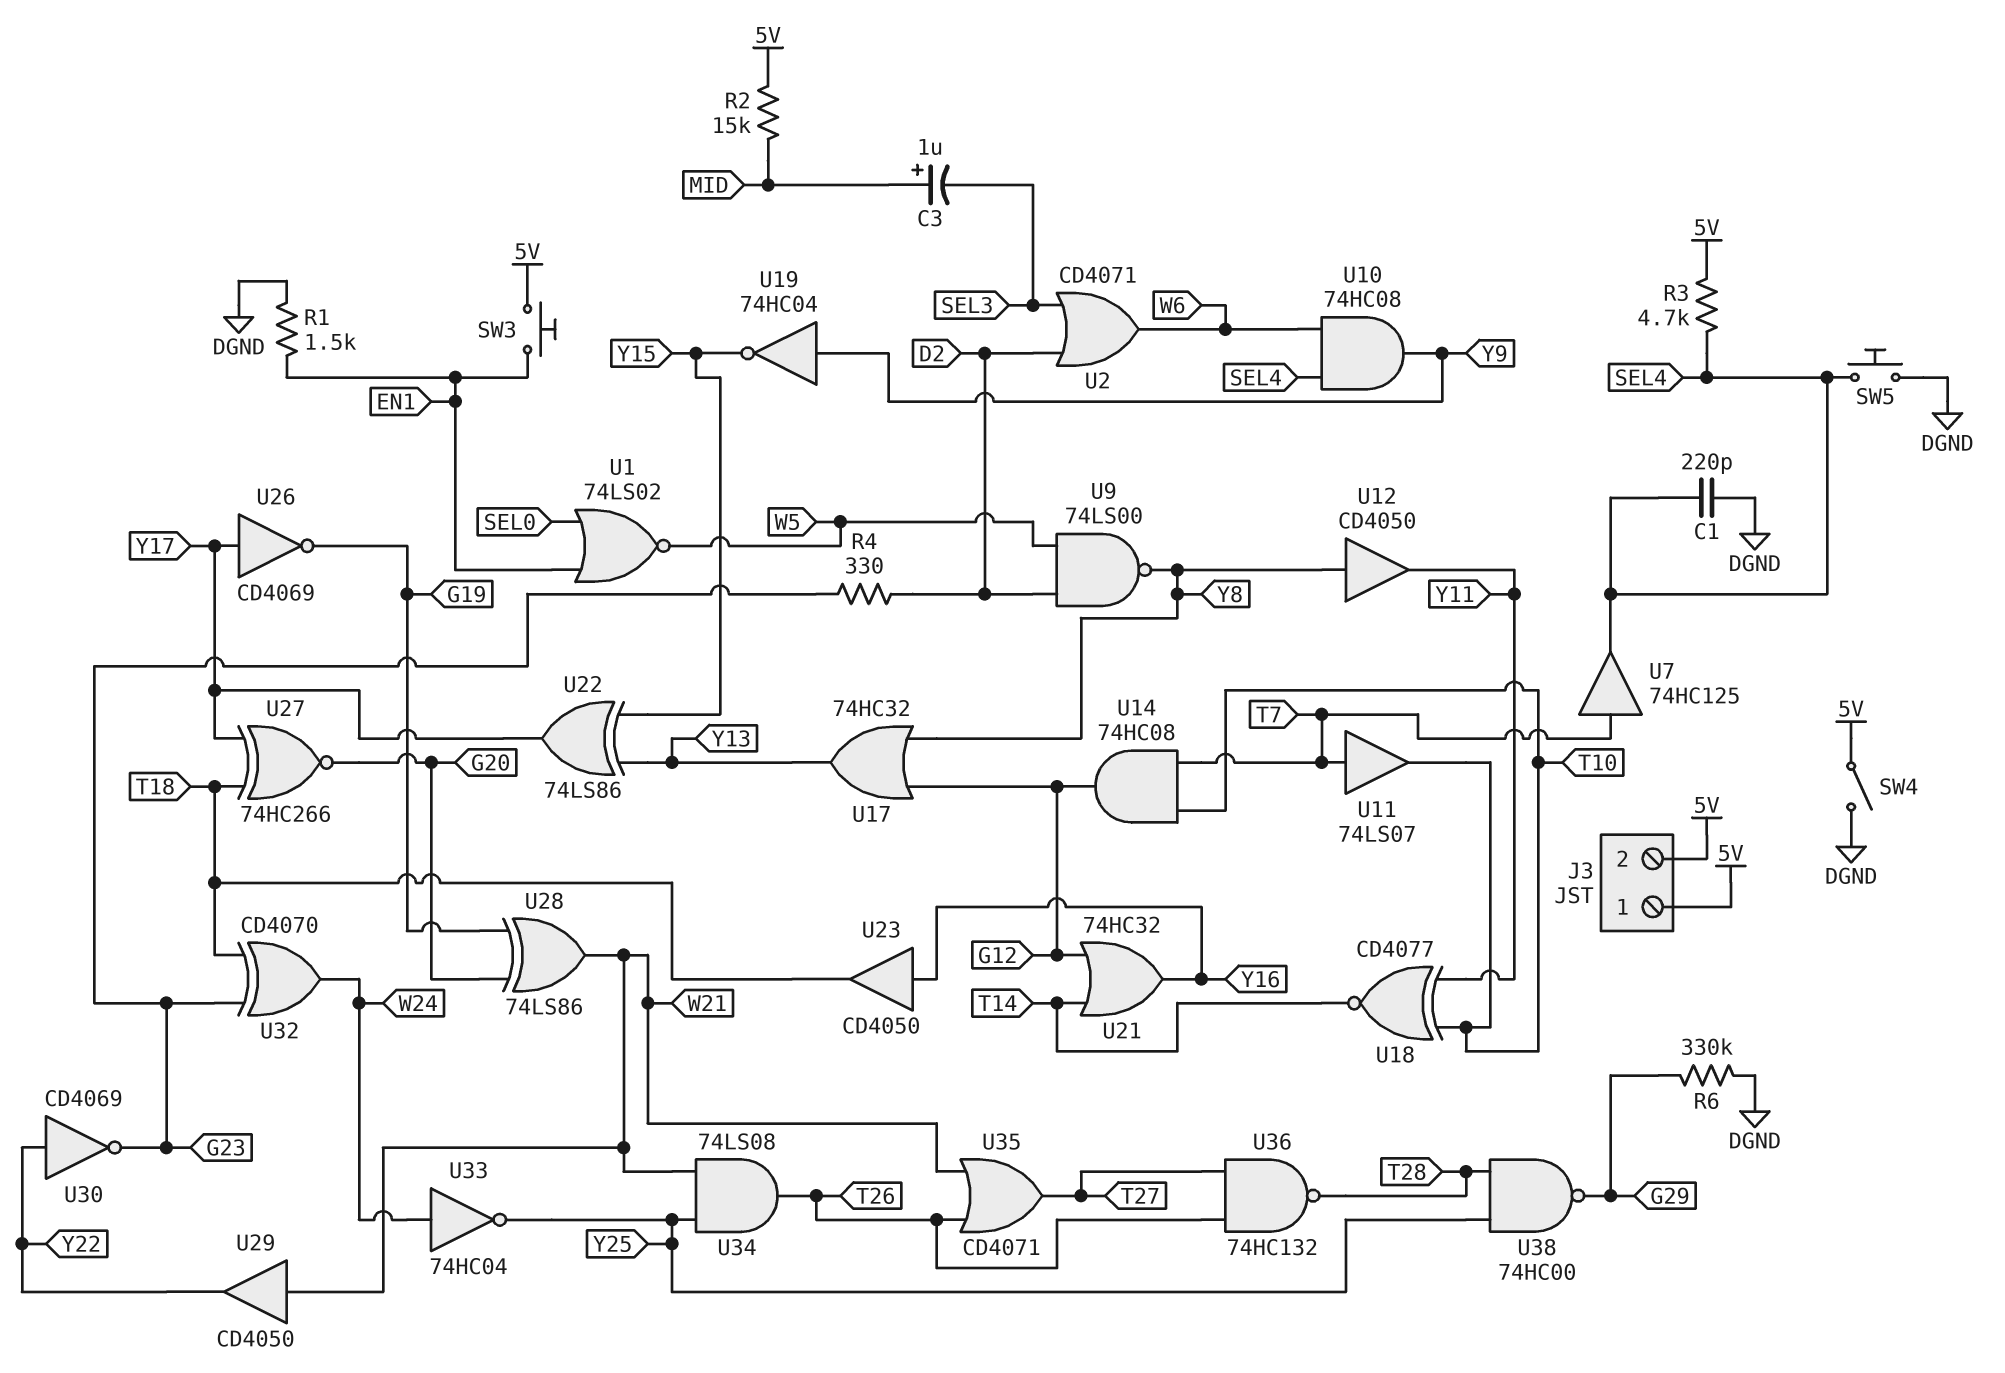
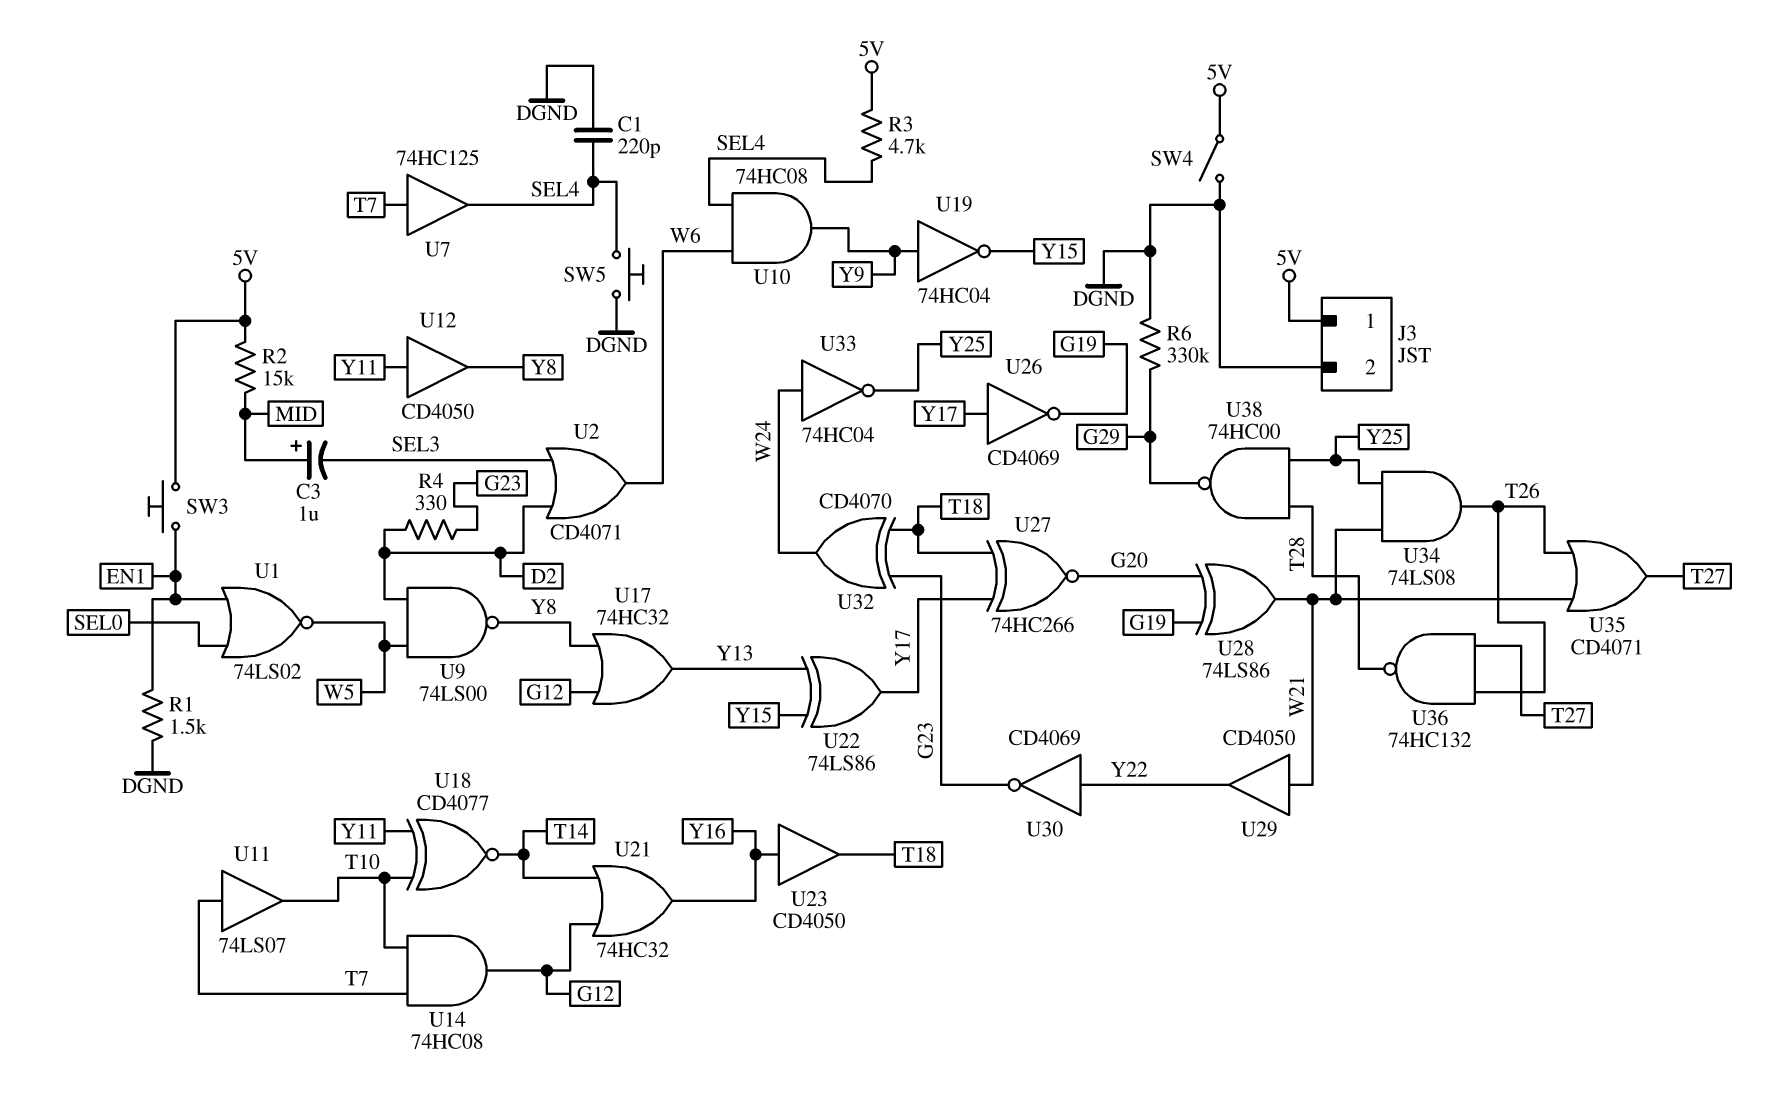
J3 pin 2: 5V -> DGND
U12: buffer CD4050 (in Y8, out Y11) -> buffer CD4050 (in Y11, out Y8)

